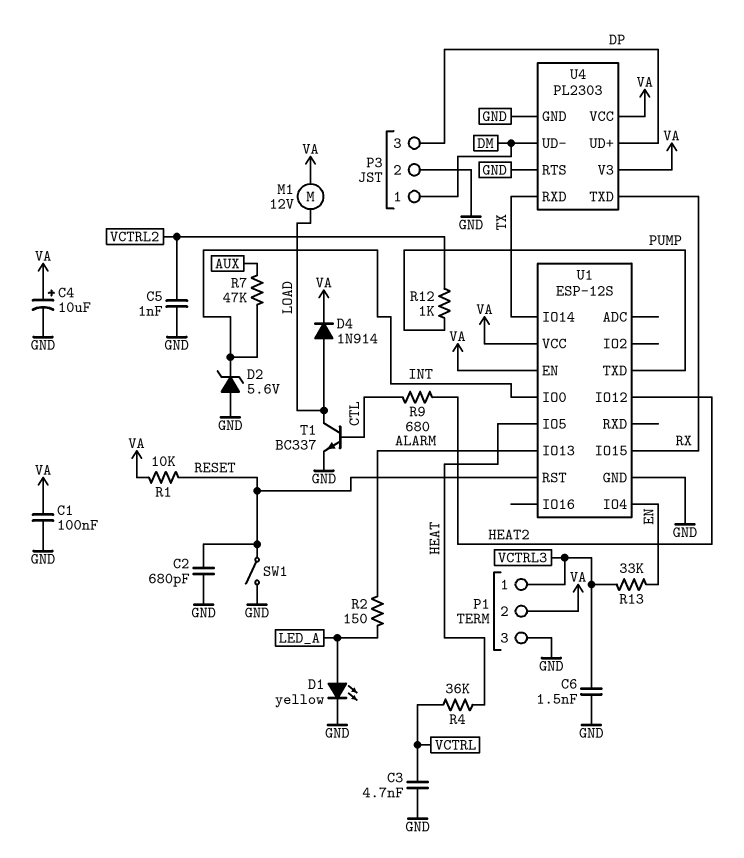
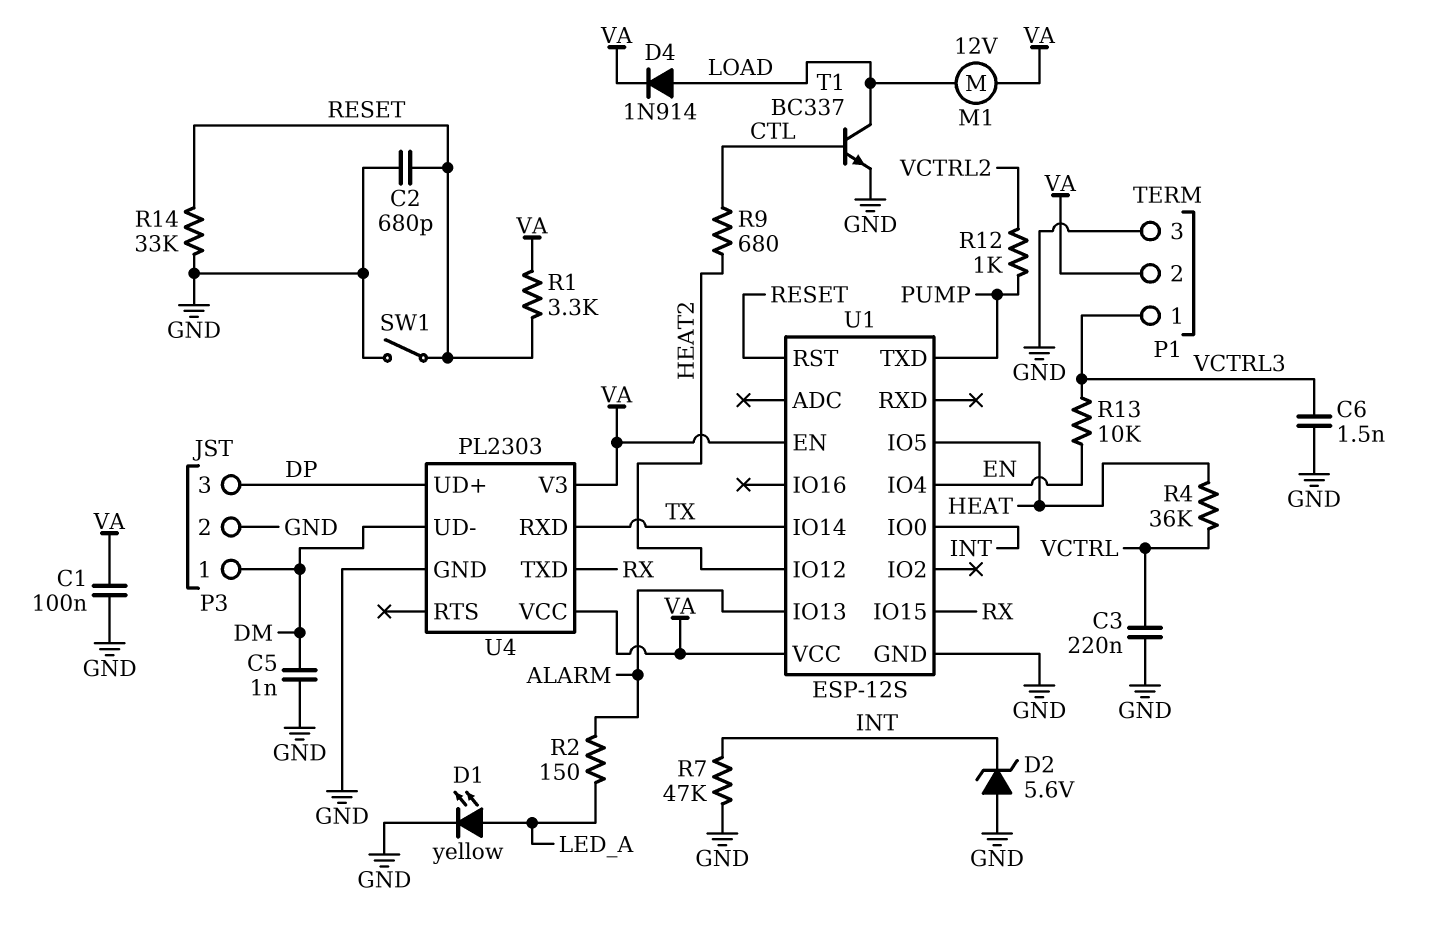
C3: 4.7nF (GND, VCTRL) -> 220nF (GND, VCTRL)
C4: 10uF (plus VA, minus GND) -> none
C5: 1nF (GND, VCTRL2) -> 1nF (DM, GND)
R1: 10k (RESET, VA) -> 3.3k (RESET, VA)
R7: 47k (AUX, INT) -> 47k (GND, INT)
R13: 33k (EN, VCTRL3) -> 10k (EN, VCTRL3)
R14: none -> 33k (GND, RESET)
U4 pin RTS: GND -> none

